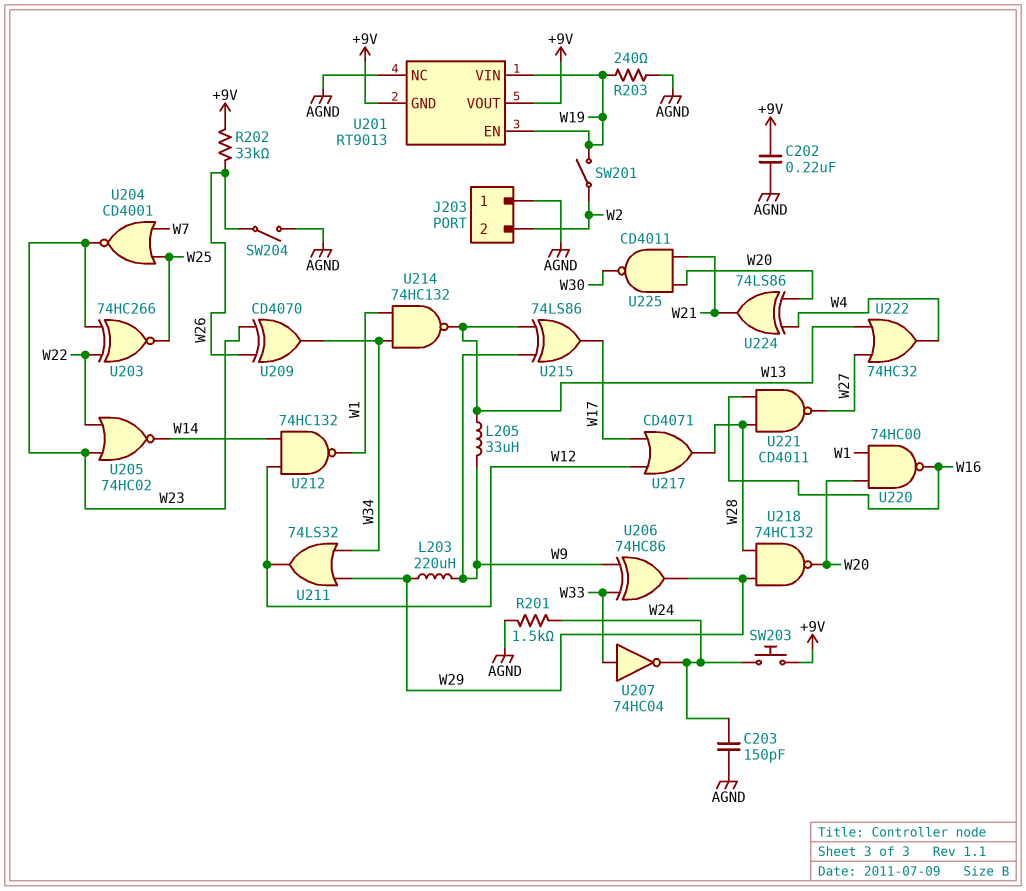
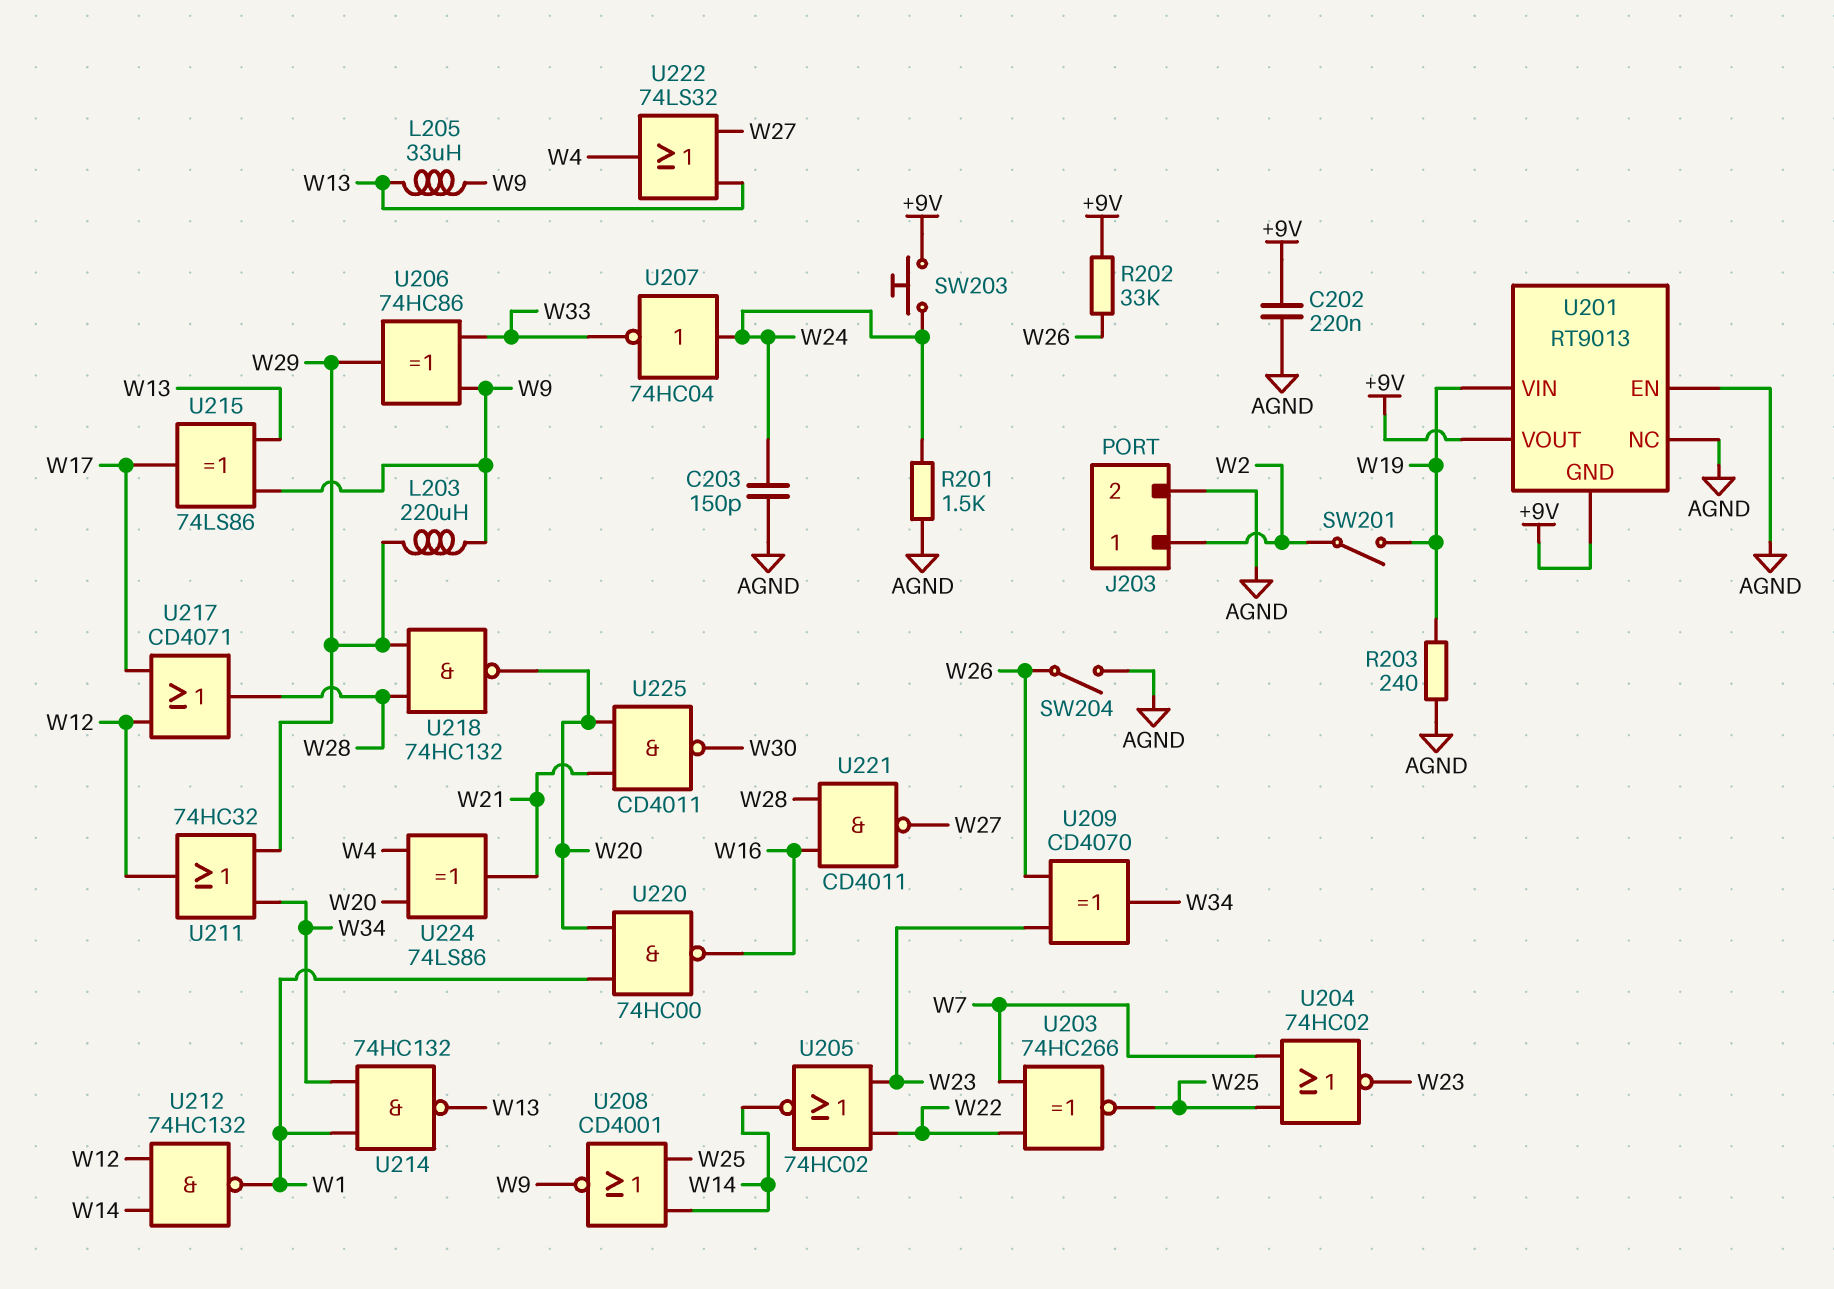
J203 pin 1: AGND -> W2
J203 pin 2: W2 -> AGND
U201 pin EN: W19 -> AGND
U203: XNOR 74HC266 (in W22, in W23, out W25) -> XNOR 74HC266 (in W7, in W22, out W25)
U204: NOR CD4001 (in W7, in W25, out W23) -> NOR 74HC02 (in W7, in W25, out W23)
U207: NOT 74HC04 (in W33, out W24) -> NOT 74HC04 (in W24, out W33)
U208: none -> NOR CD4001 (in W14, in W25, out W9)
U211: OR 74LS32 (in W29, in W34, out W12) -> OR 74HC32 (in W29, in W34, out W12)
U222: OR 74HC32 (in W13, in W27, out W4) -> OR 74LS32 (in W13, in W27, out W4)

